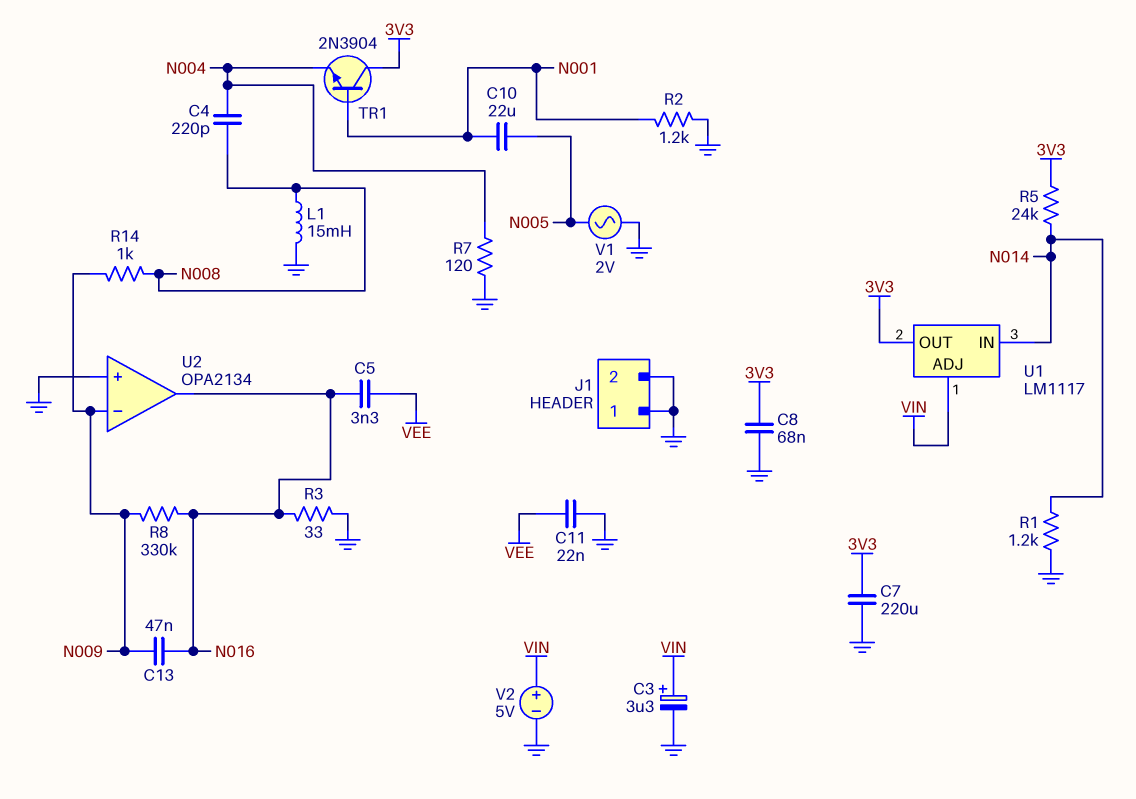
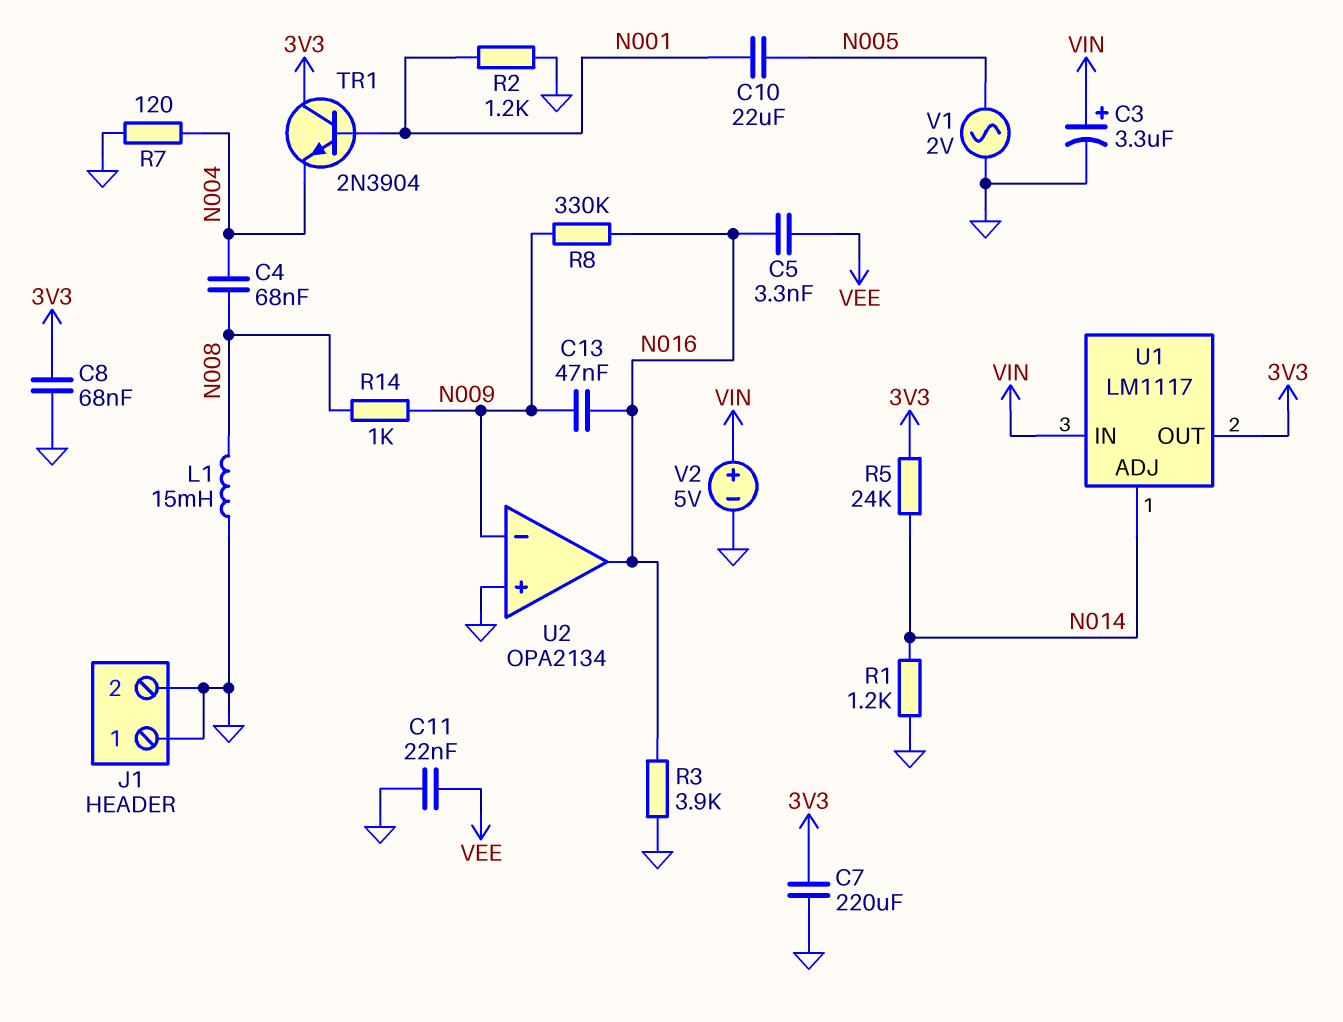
C4: 220pF (N004, N008) -> 68nF (N004, N008)
R3: 33 (GND, N016) -> 3.9k (GND, N016)
U1 pin ADJ: VIN -> N014
U1 pin IN: N014 -> VIN

